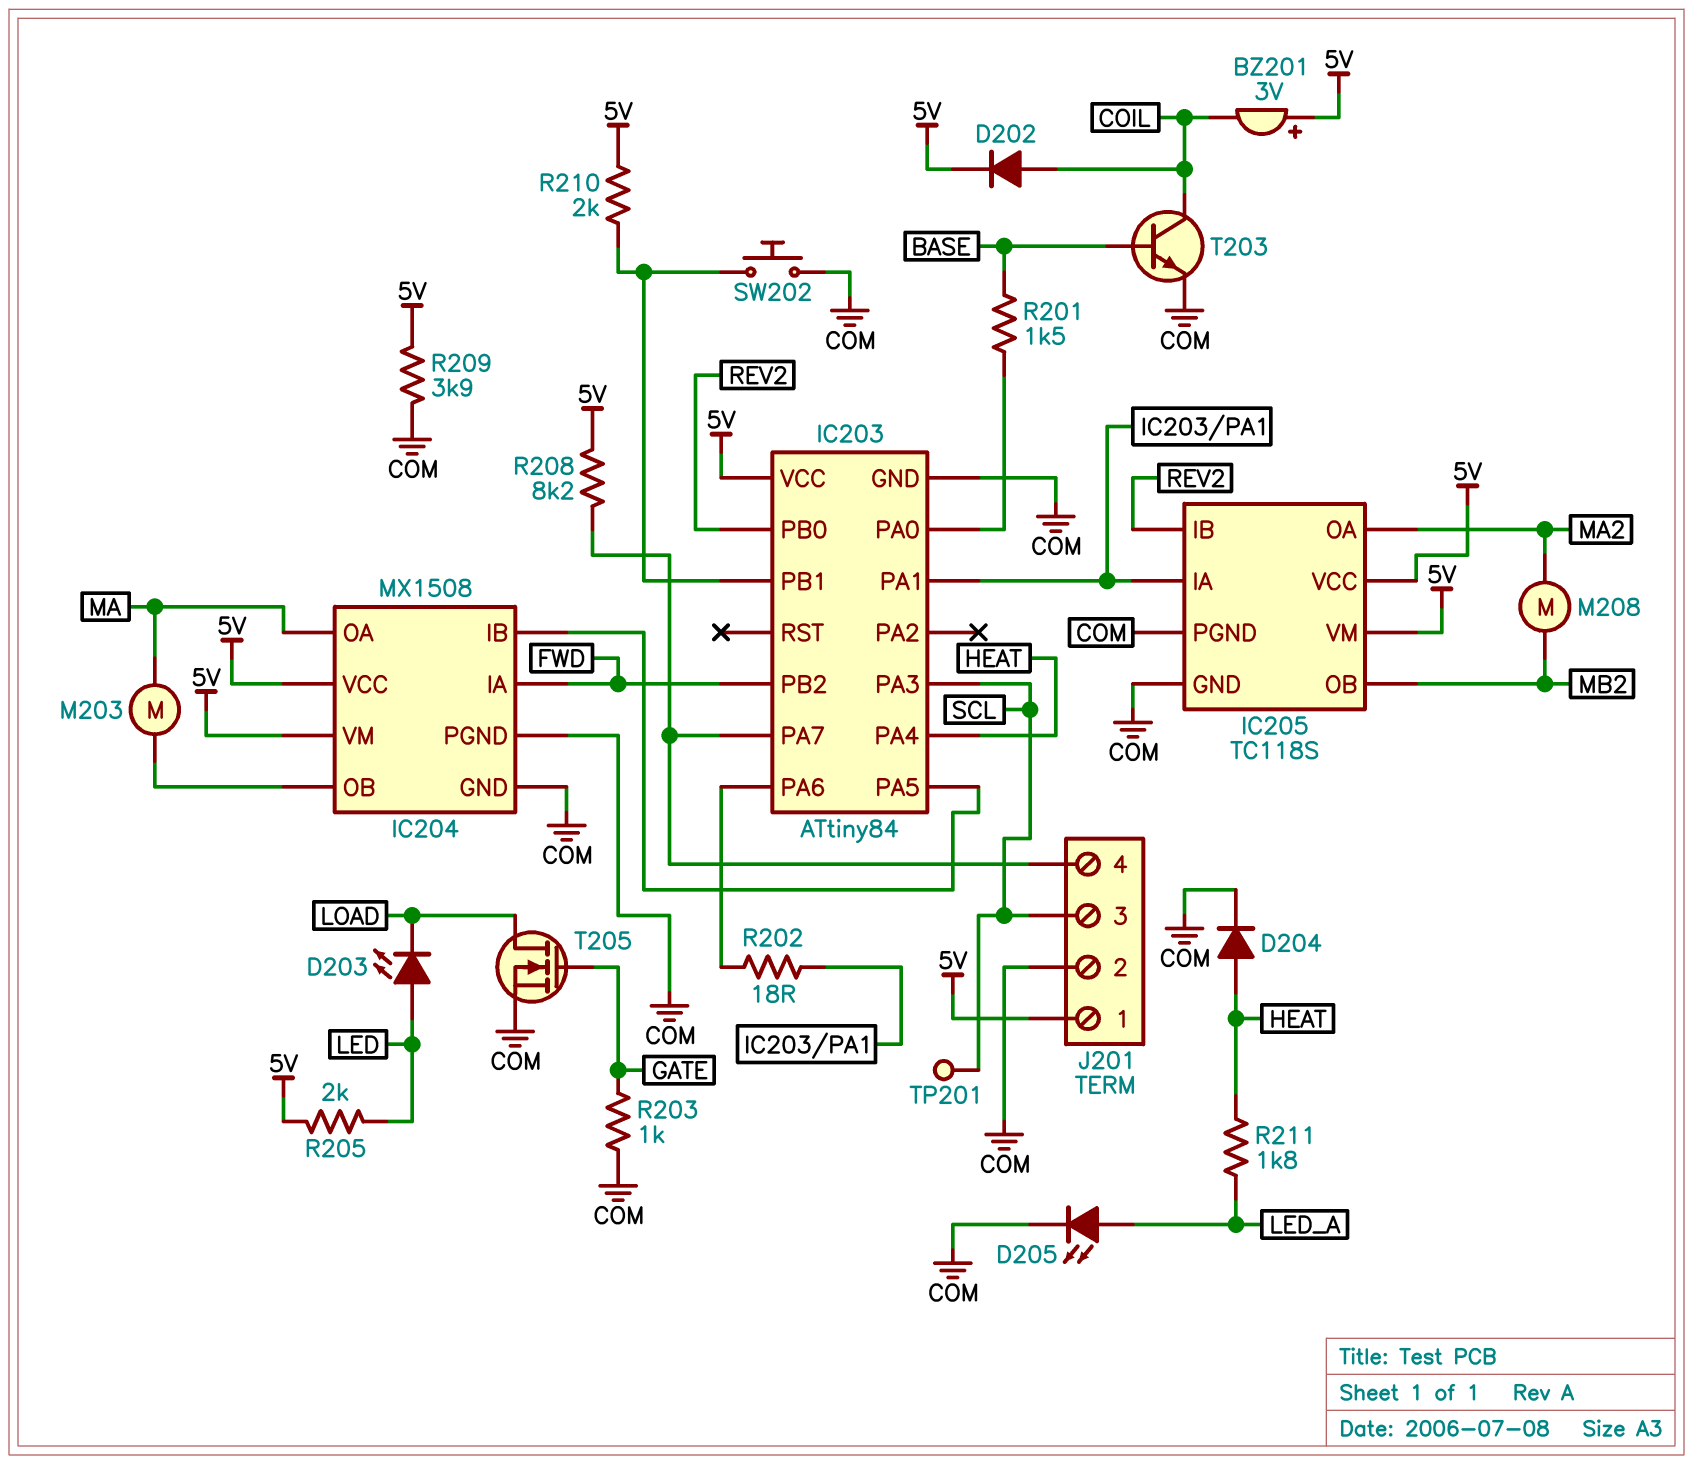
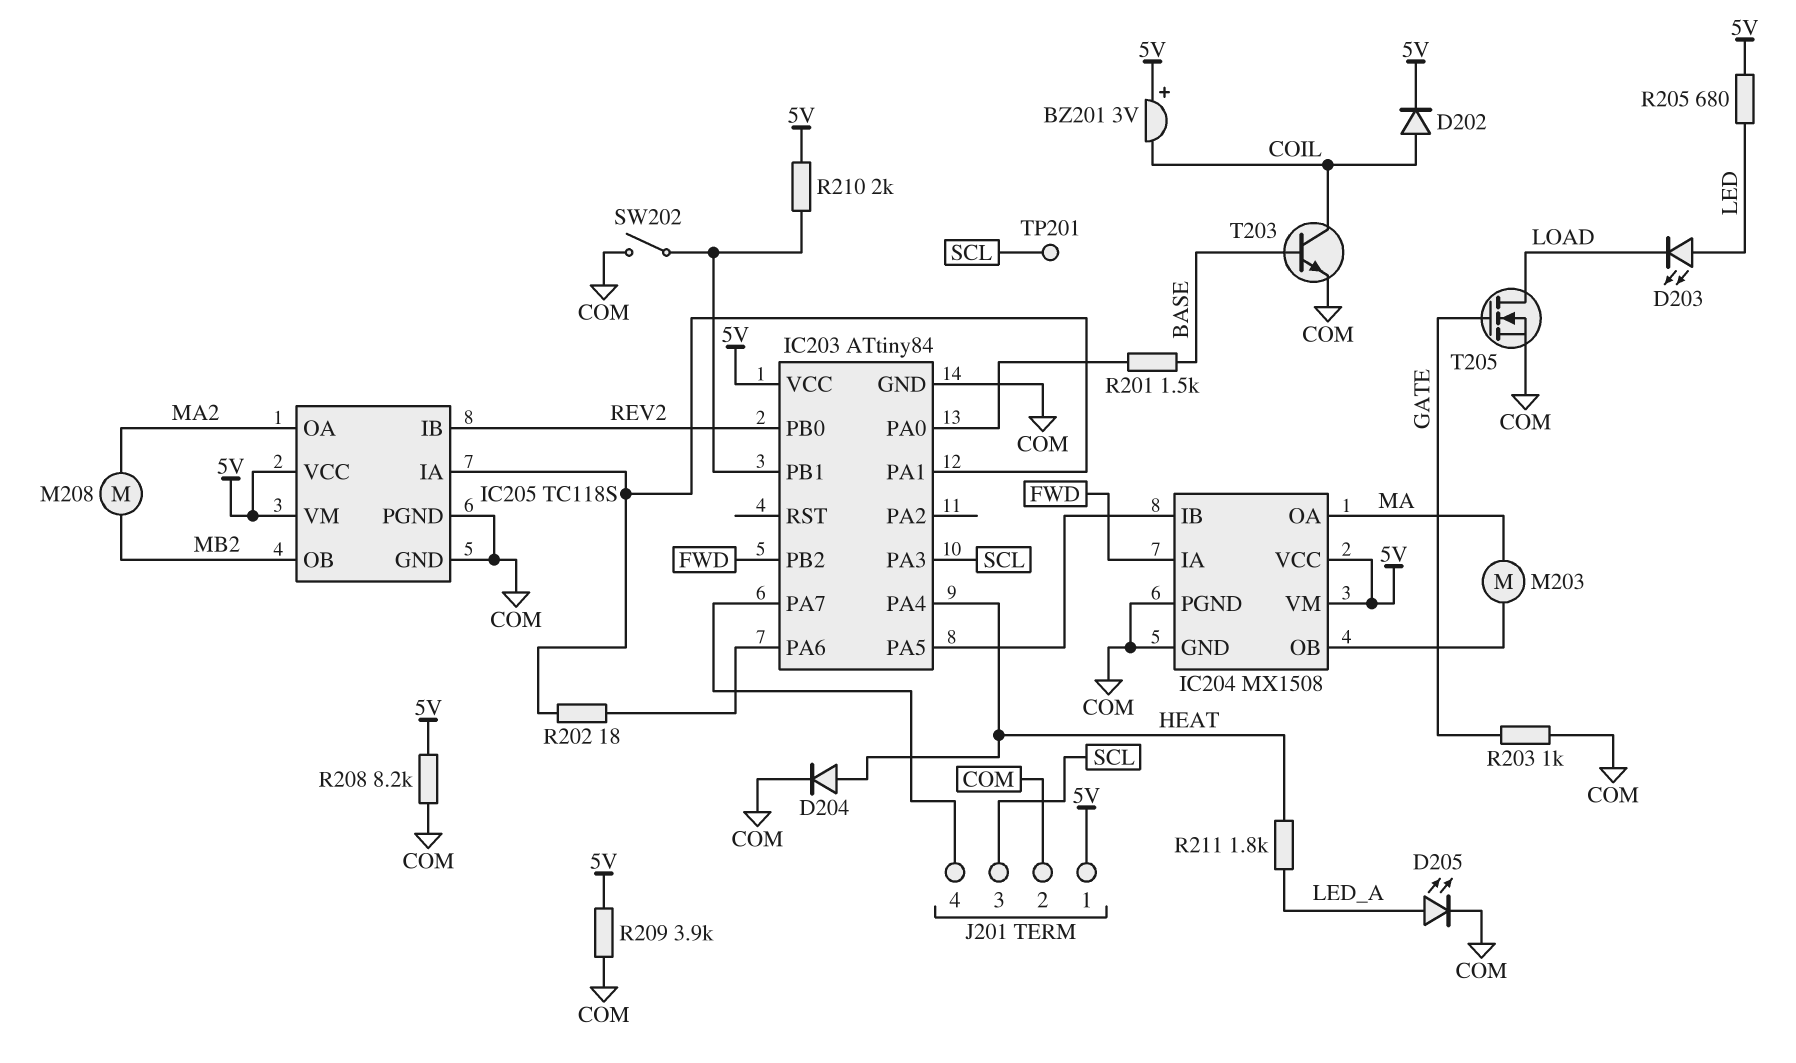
R205: 2k (5V, LED) -> 680 (5V, LED)
R208: 8.2k (5V, IC203/PA7) -> 8.2k (5V, COM)
SW202: button (COM, IC203/PB1) -> switch (COM, IC203/PB1)

